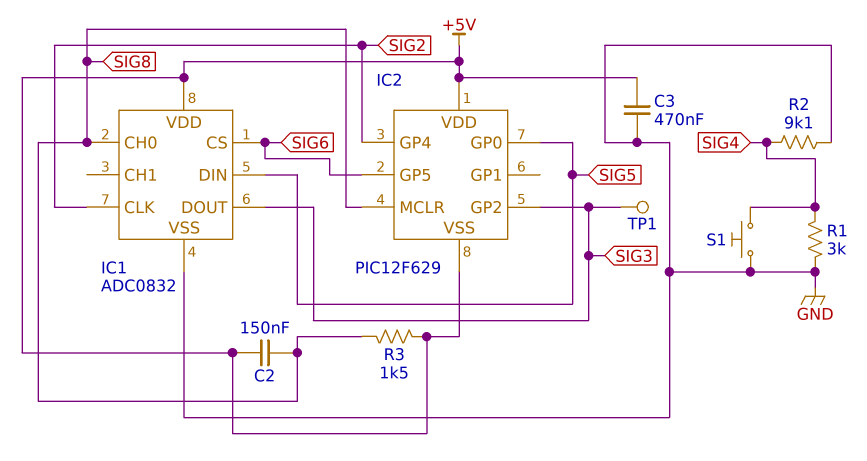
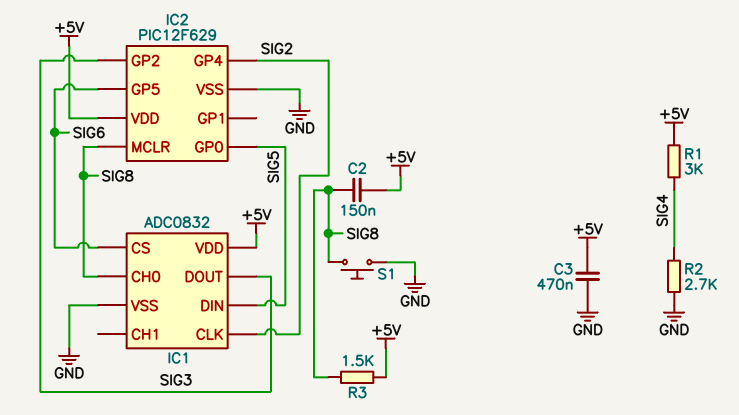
IC2 pin VSS: +5V -> GND
R1: 3k (GND, SIG4) -> 3k (+5V, SIG4)
R2: 9.1k (GND, SIG4) -> 2.7k (GND, SIG4)
S1: button (GND, SIG4) -> button (GND, SIG8)
TP1: test point (SIG3) -> none

